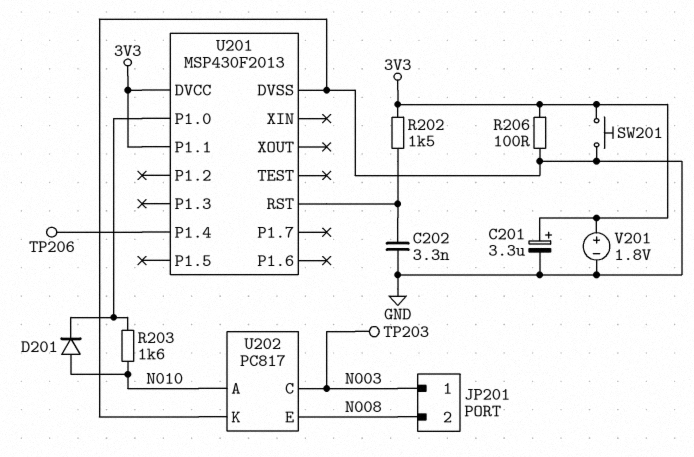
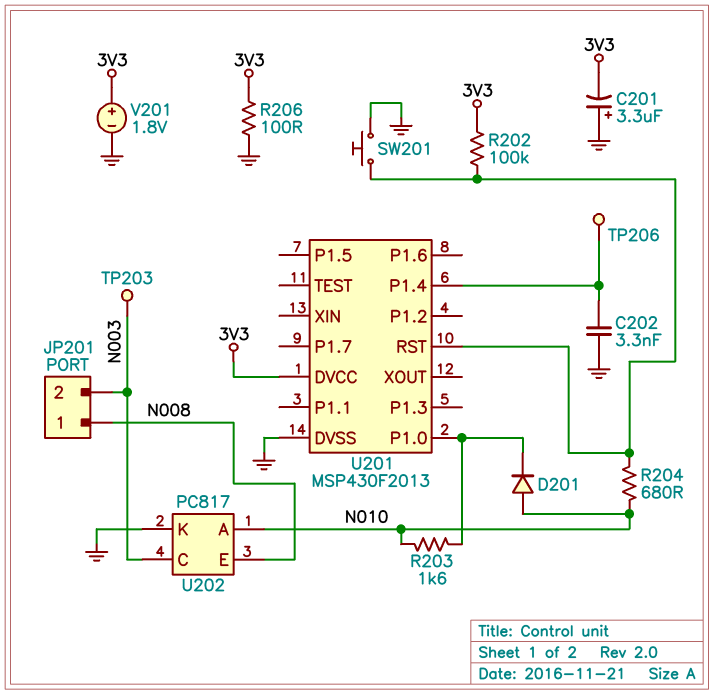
C201: 3.3uF (plus 3V3, minus GND) -> 3.3uF (plus GND, minus 3V3)
C202: 3.3nF (GND, U201/RST) -> 3.3nF (GND, U201/P1.4)
JP201 pin 1: N003 -> N008
JP201 pin 2: N008 -> N003
R202: 1.5k (3V3, U201/RST) -> 100k (3V3, U201/RST)
R204: none -> 680 (N010, U201/RST)
SW201: button (3V3, GND) -> button (GND, U201/RST)
U201 pin P1.1: 3V3 -> none

